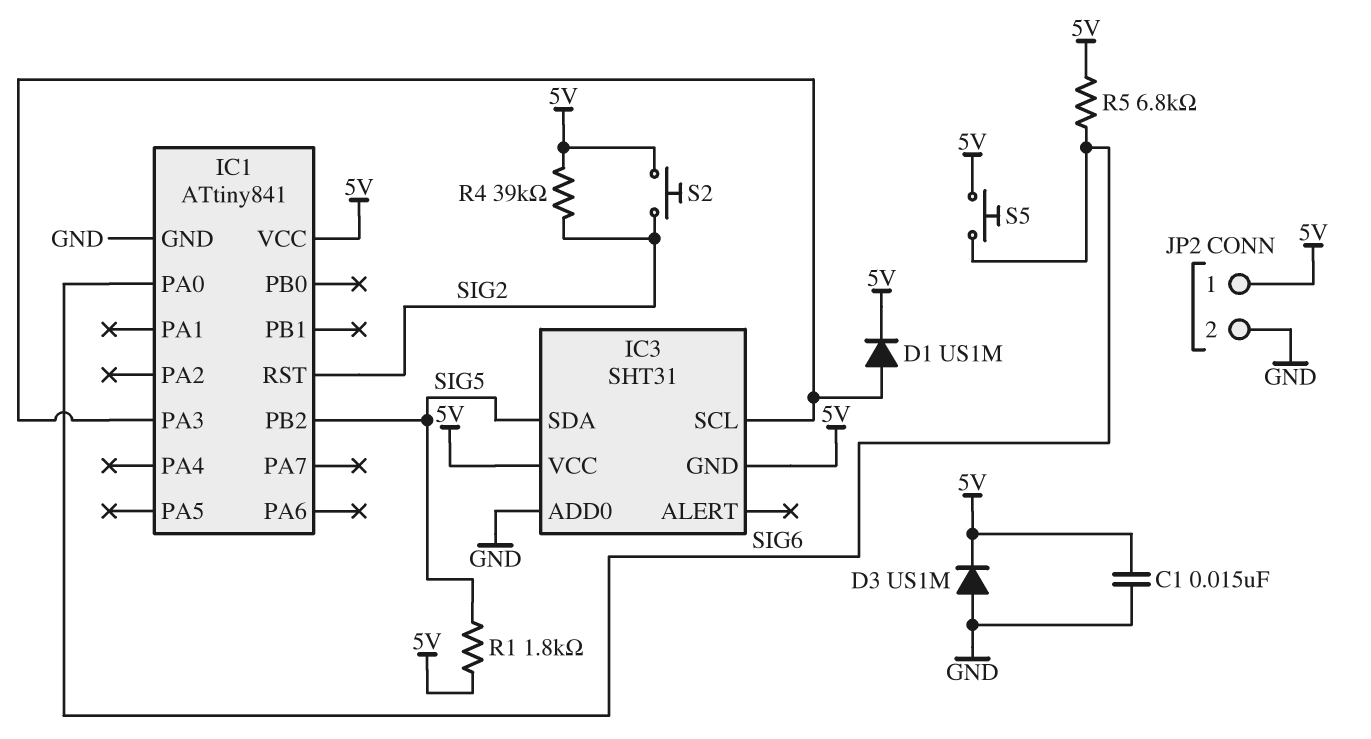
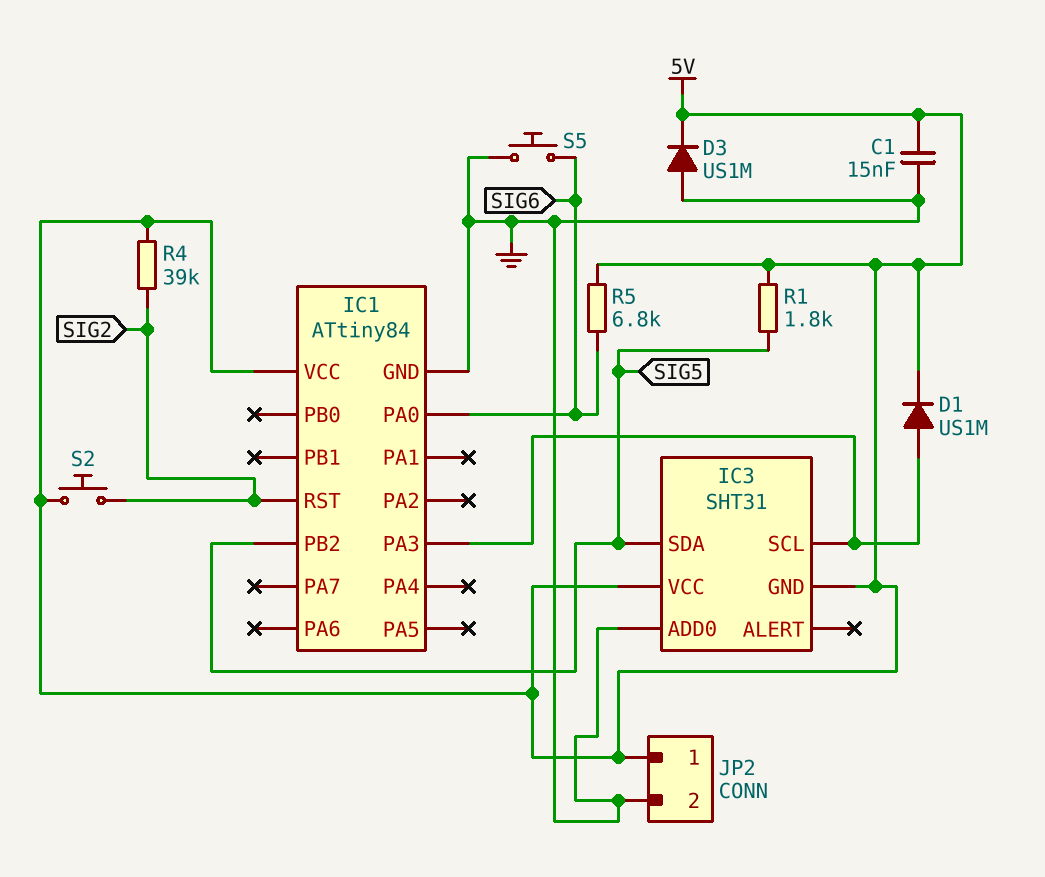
IC1: ATtiny841 -> ATtiny84
S5: button (5V, SIG6) -> button (GND, SIG6)

